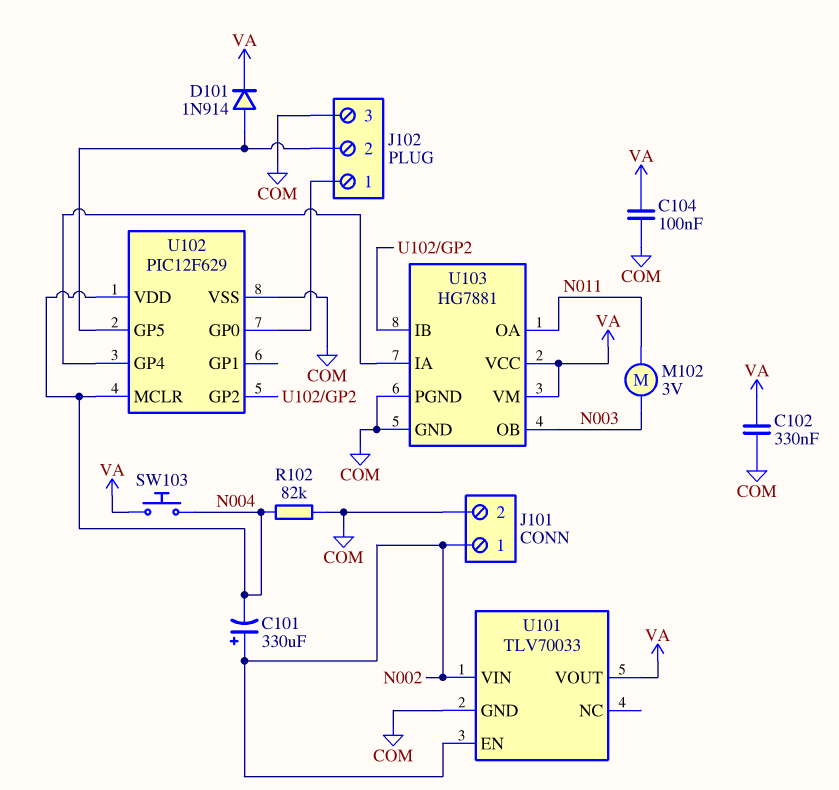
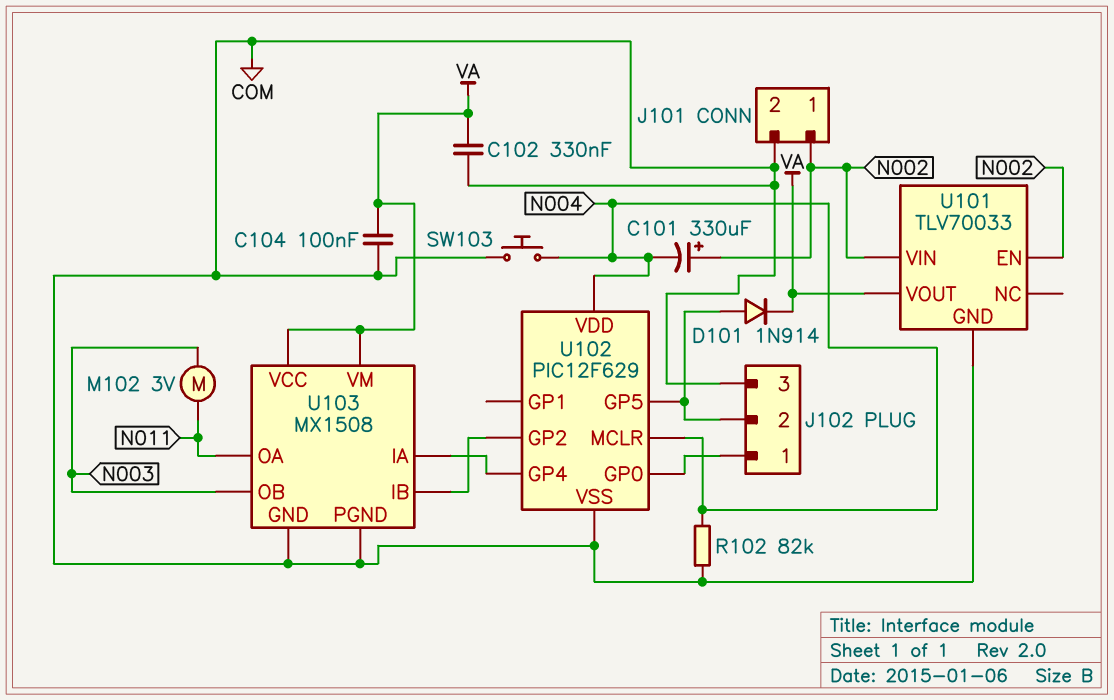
SW103: button (N004, VA) -> button (COM, N004)
U103: HG7881 -> MX1508

